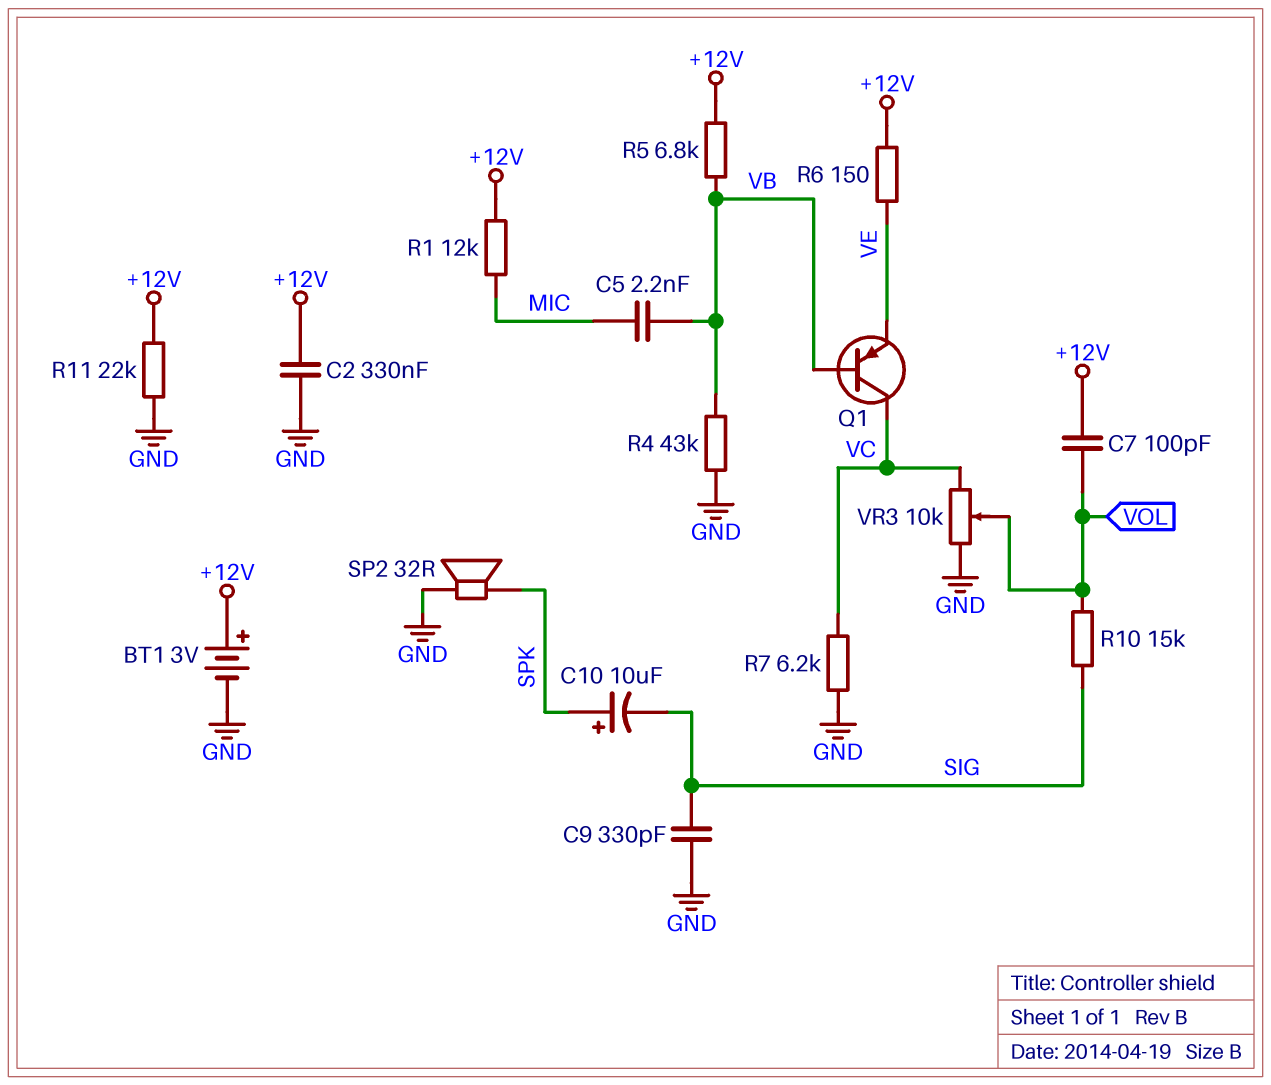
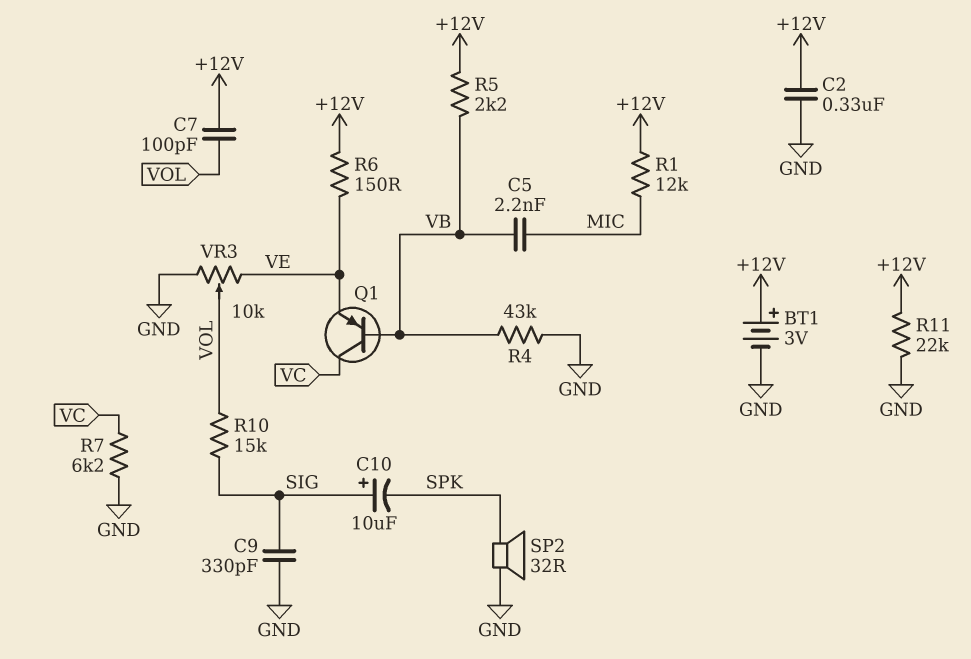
C10: 10uF (plus SPK, minus SIG) -> 10uF (plus SIG, minus SPK)
R5: 6.8k (+12V, VB) -> 2.2k (+12V, VB)
VR3: 10k (GND, VC, wiper VOL) -> 10k (GND, VE, wiper VOL)

